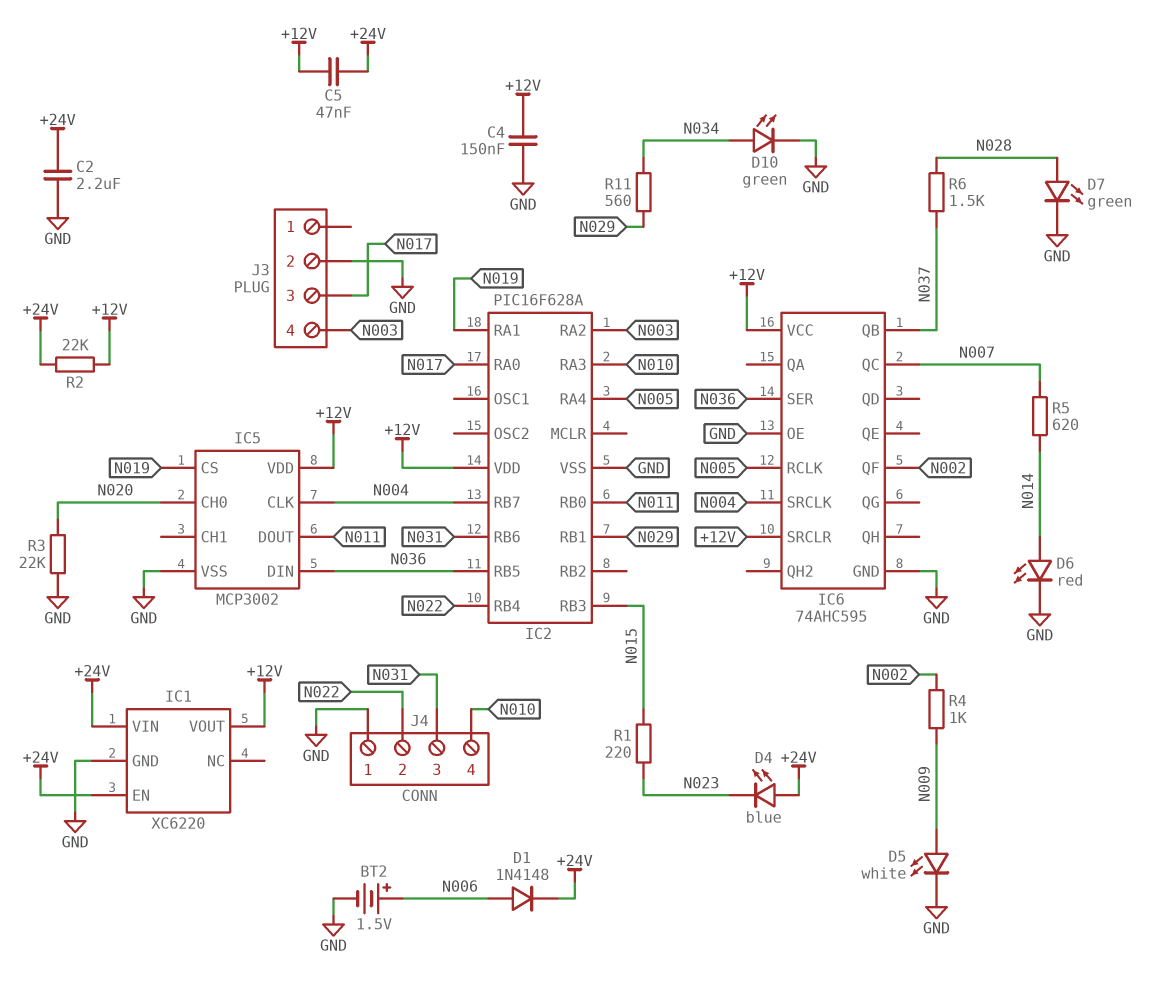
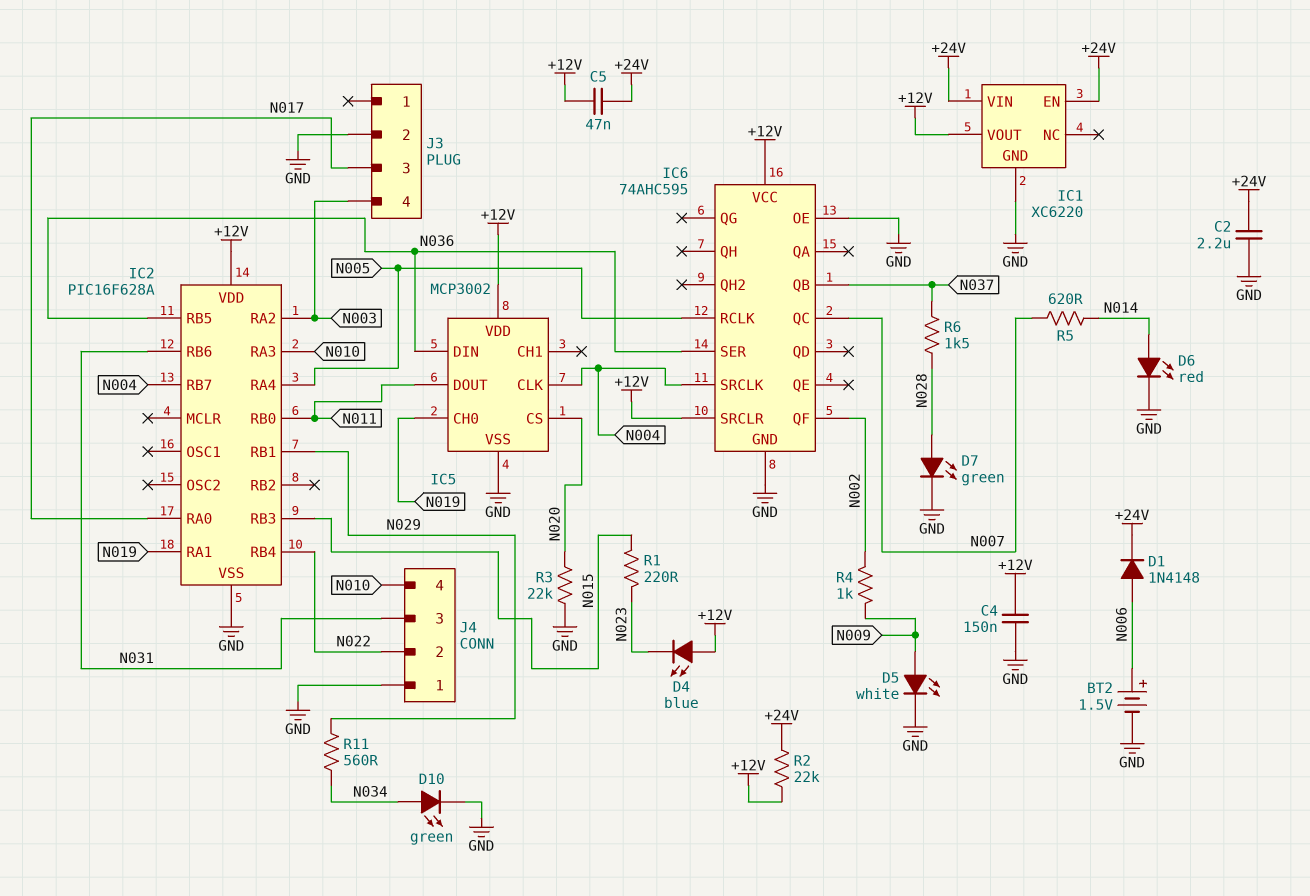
D4: LED blue (A +24V, K N023) -> LED blue (A +12V, K N023)
IC5 pin CH0: N020 -> N019
IC5 pin CS: N019 -> N020

